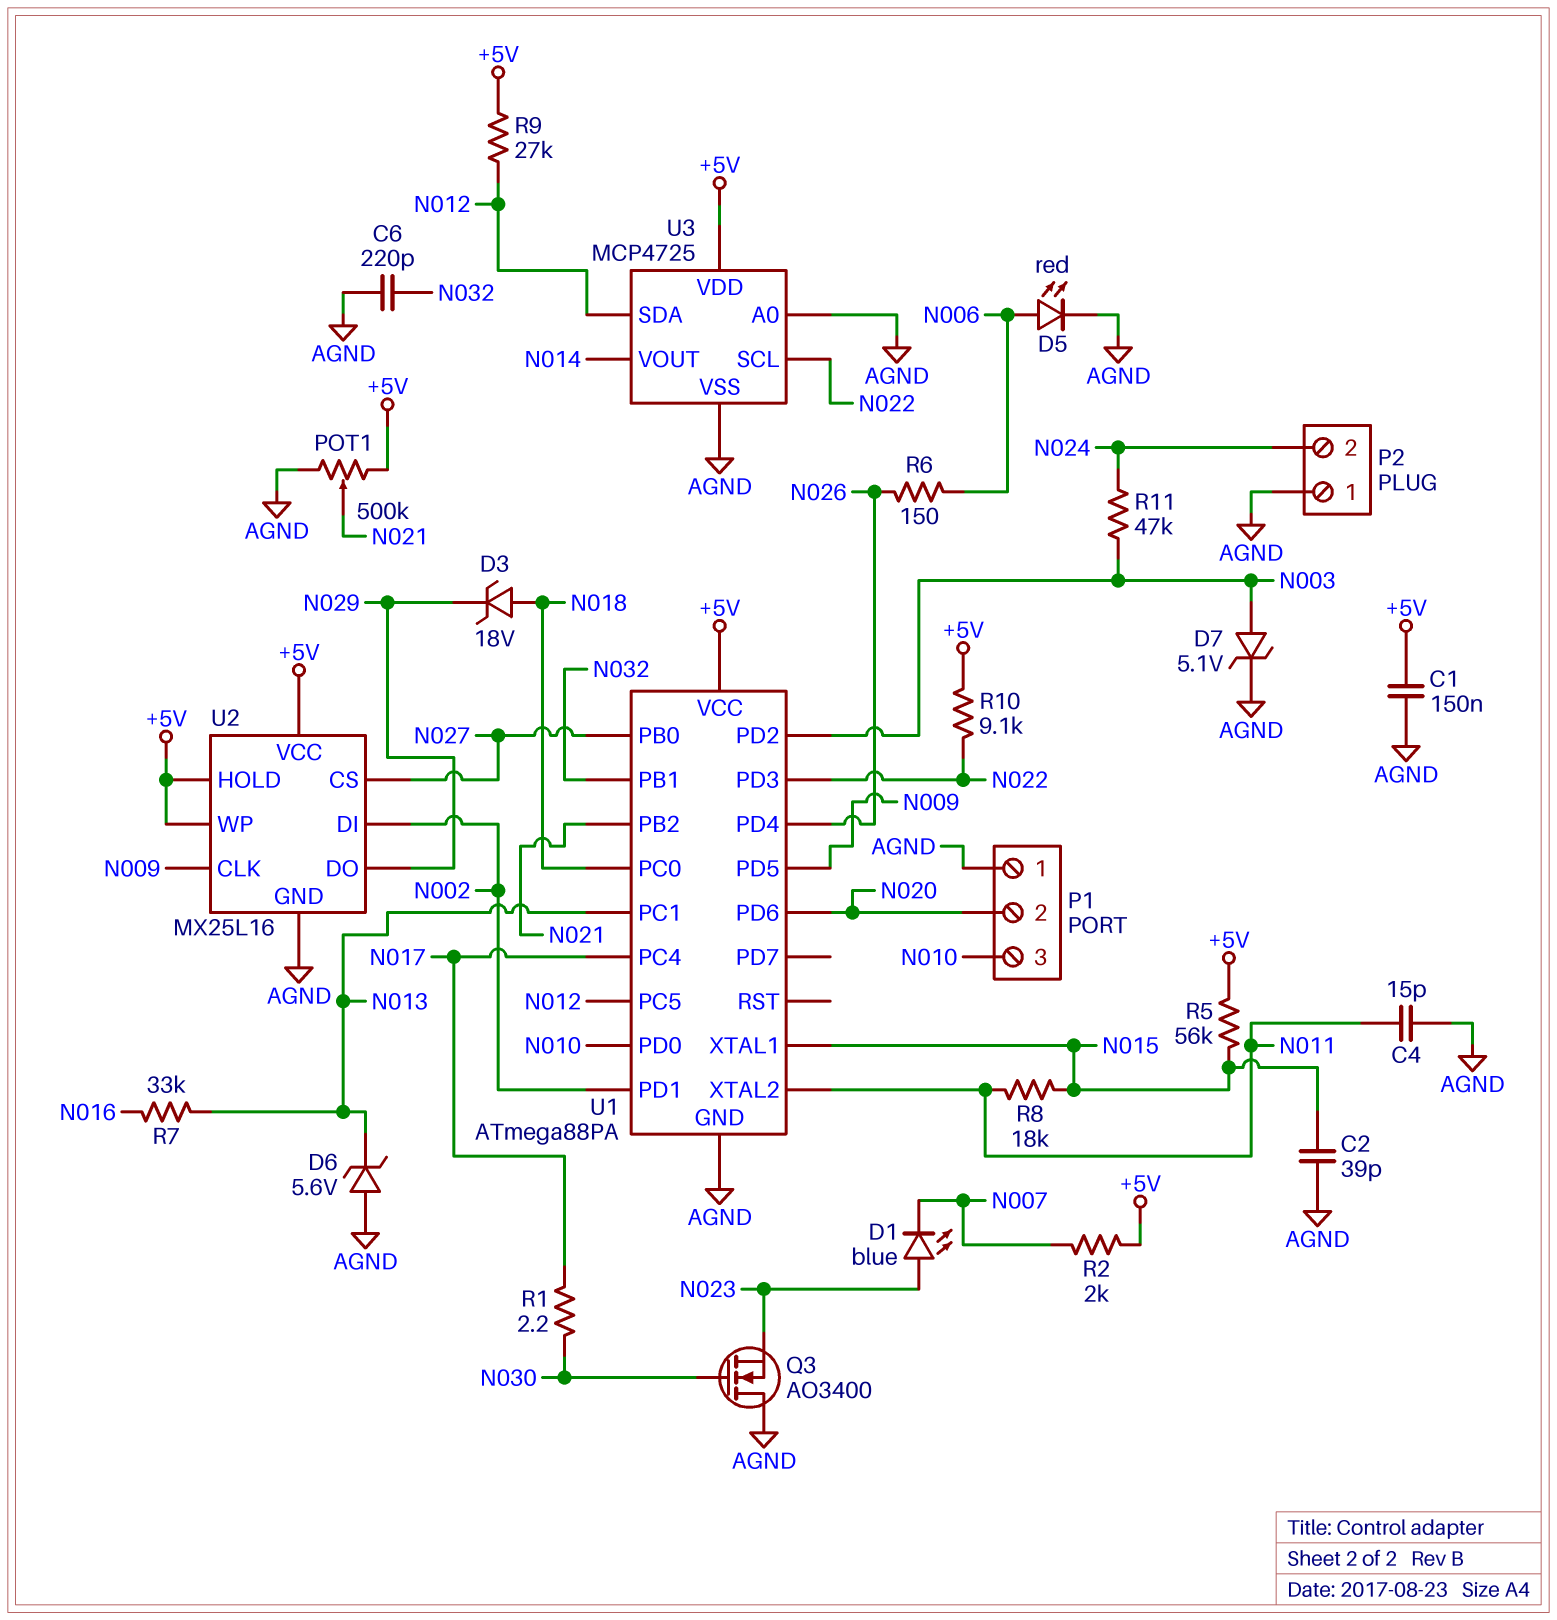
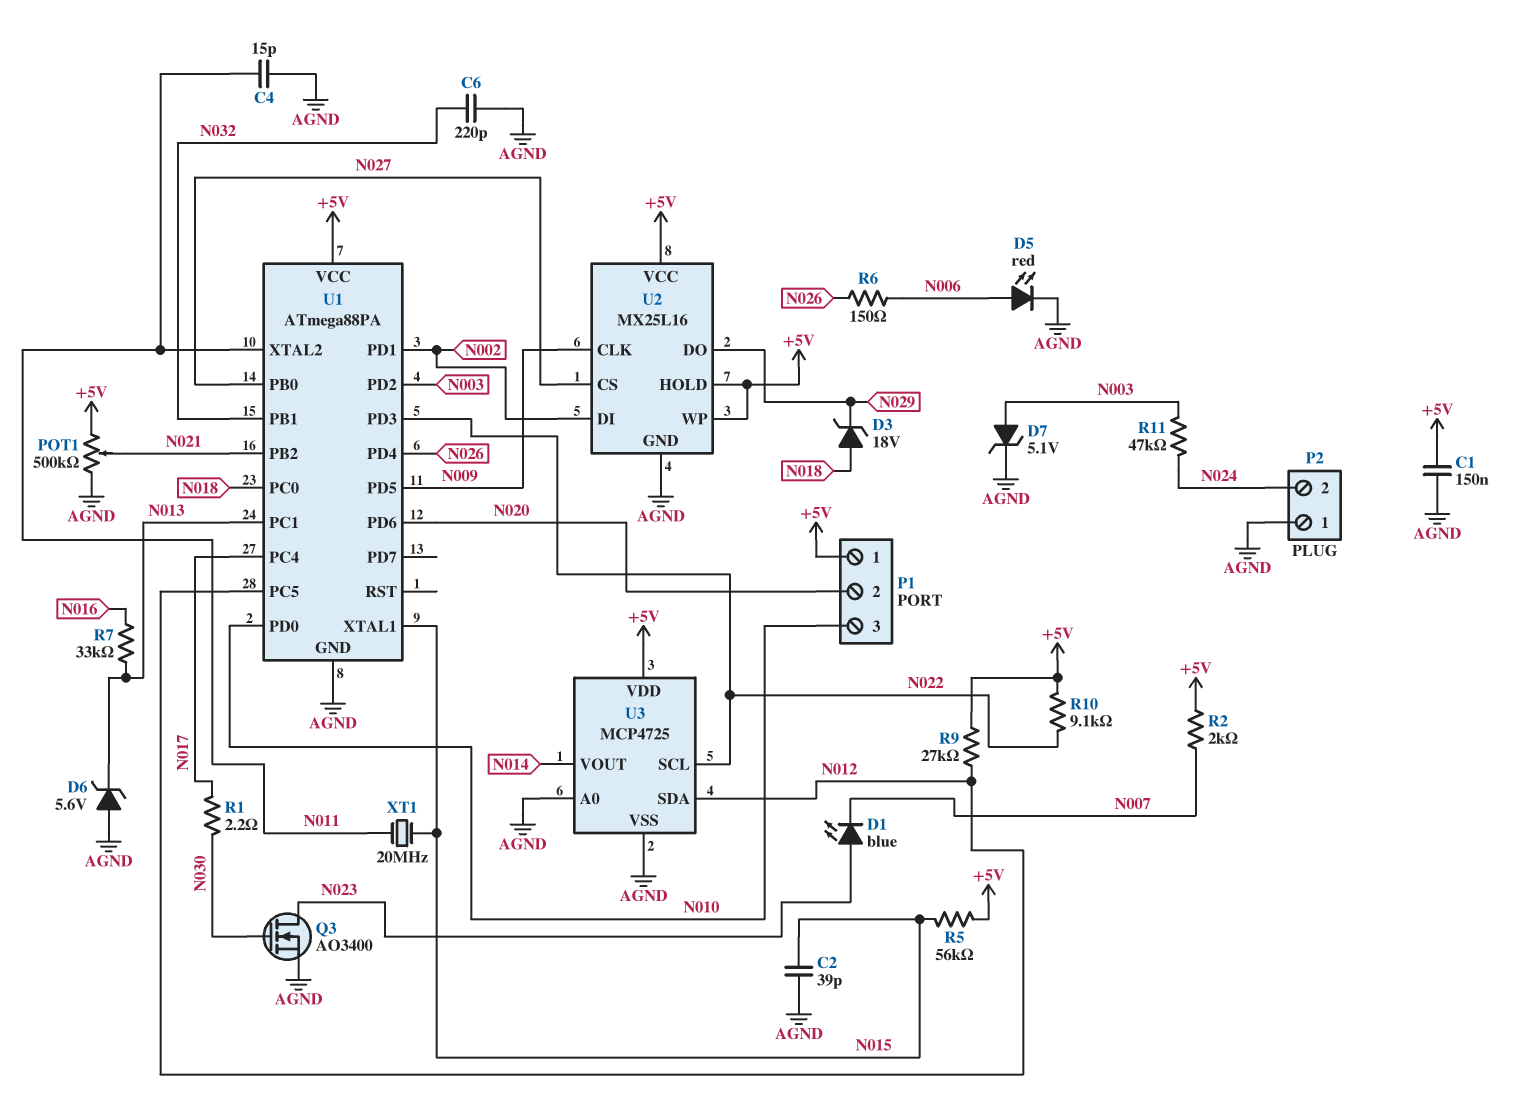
P1 pin 1: AGND -> +5V
Q3: NMOS AO3400 (G N030, D AGND, S N023) -> NMOS AO3400 (G N030, D N023, S AGND)
R8: 18k (N011, N015) -> none
XT1: none -> 20MHz (N011, N015)

